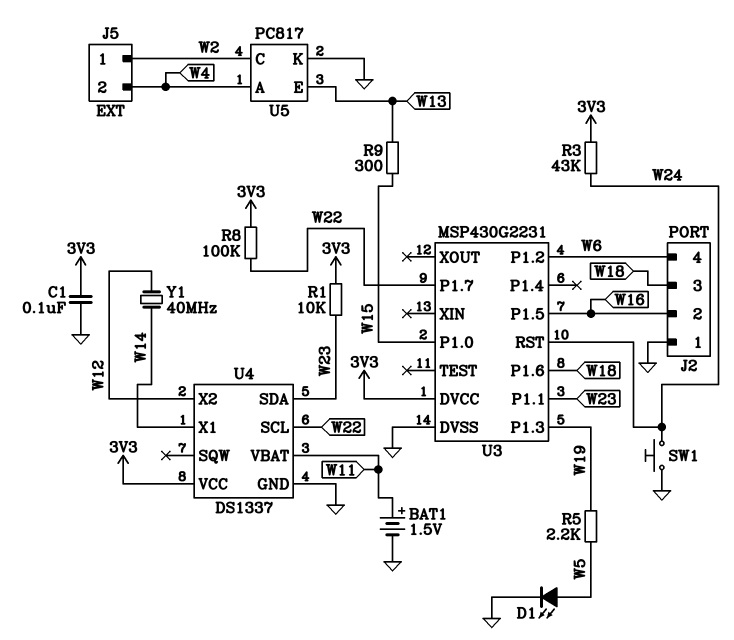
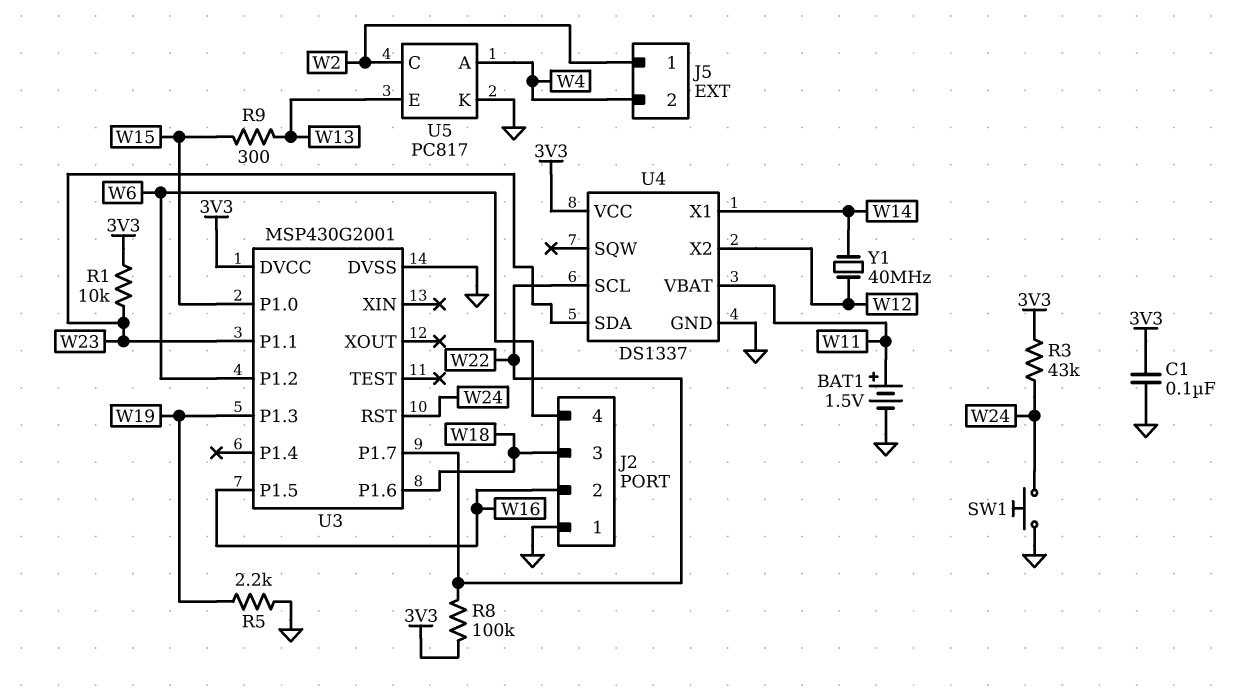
D1: LED (A W5, K GND) -> none
R5: 2.2k (W5, W19) -> 2.2k (GND, W19)
U3: MSP430G2231 -> MSP430G2001

